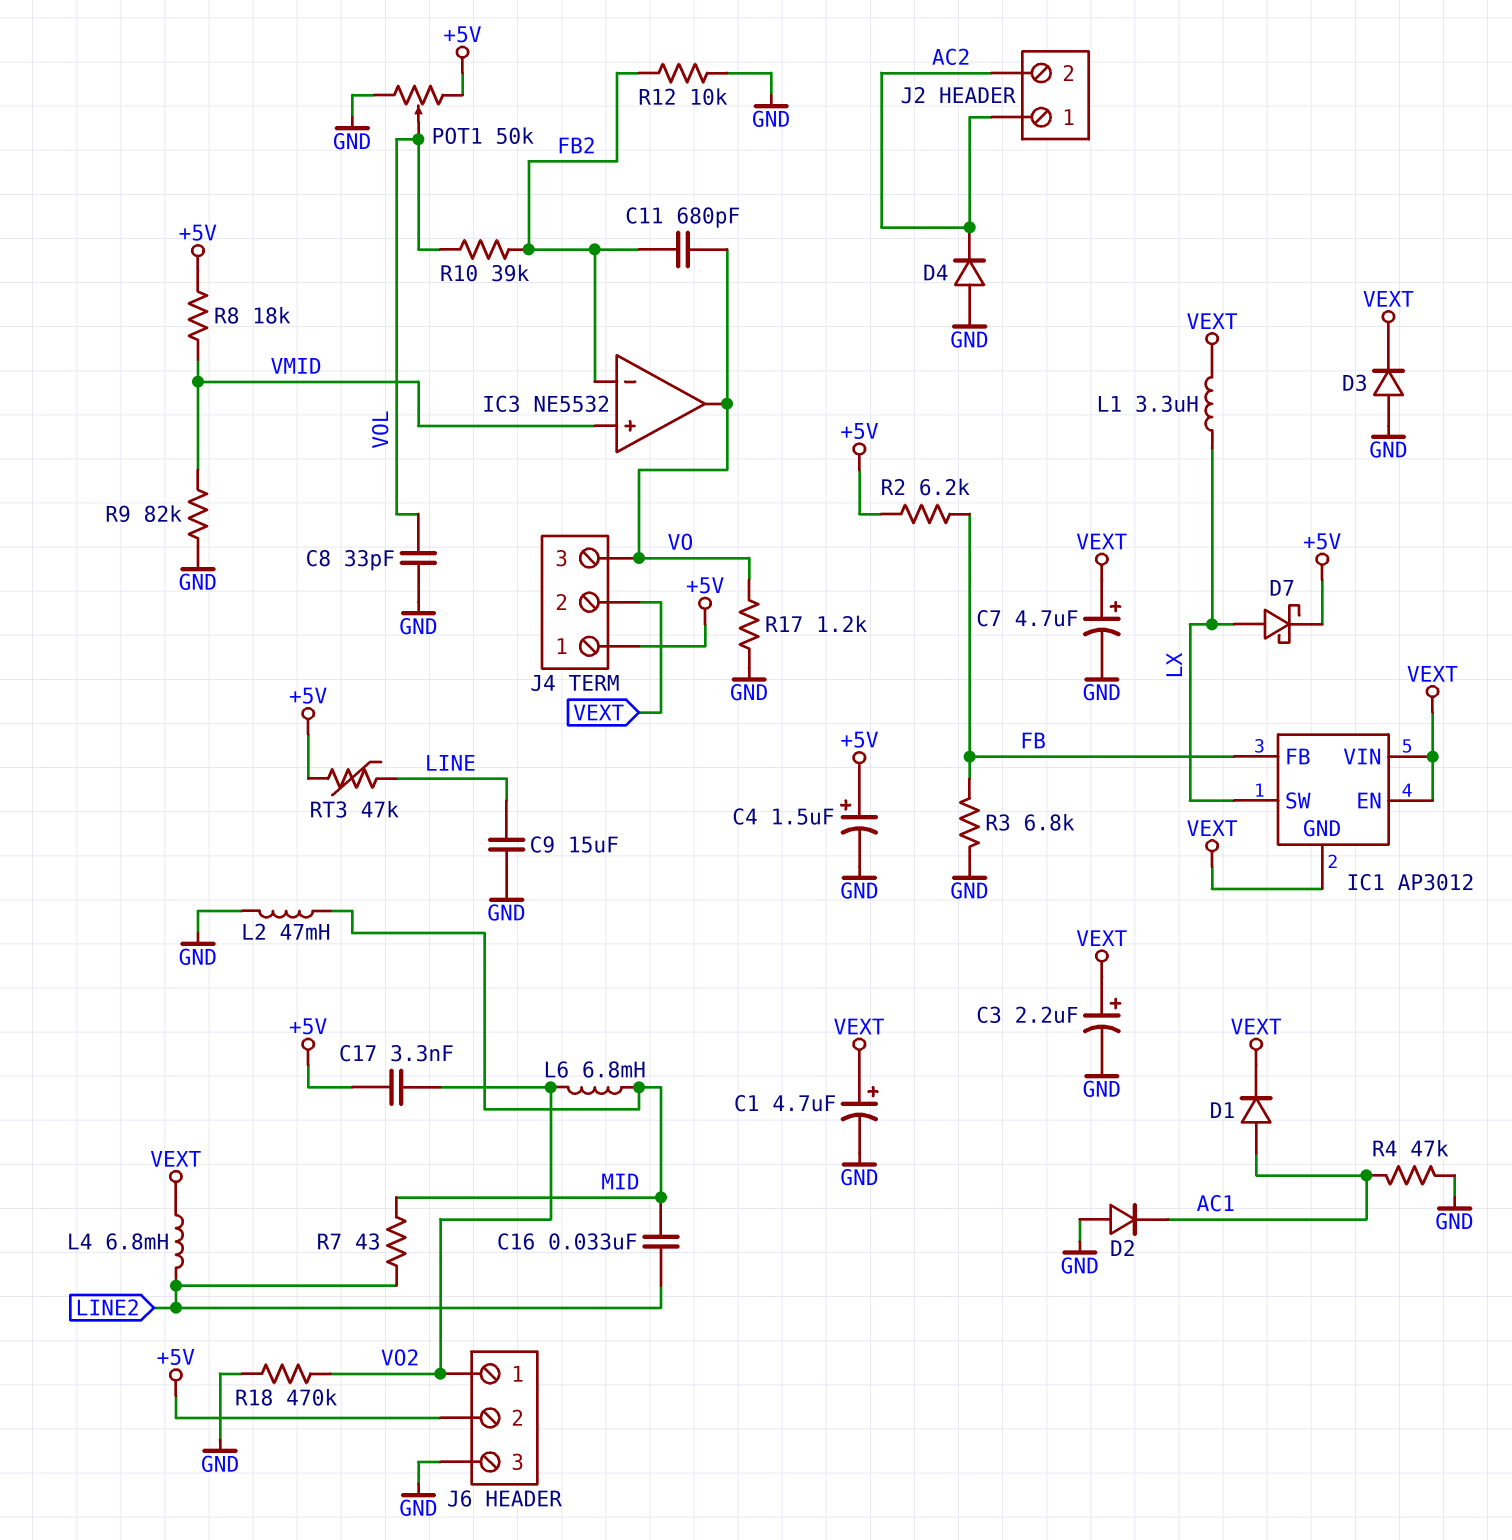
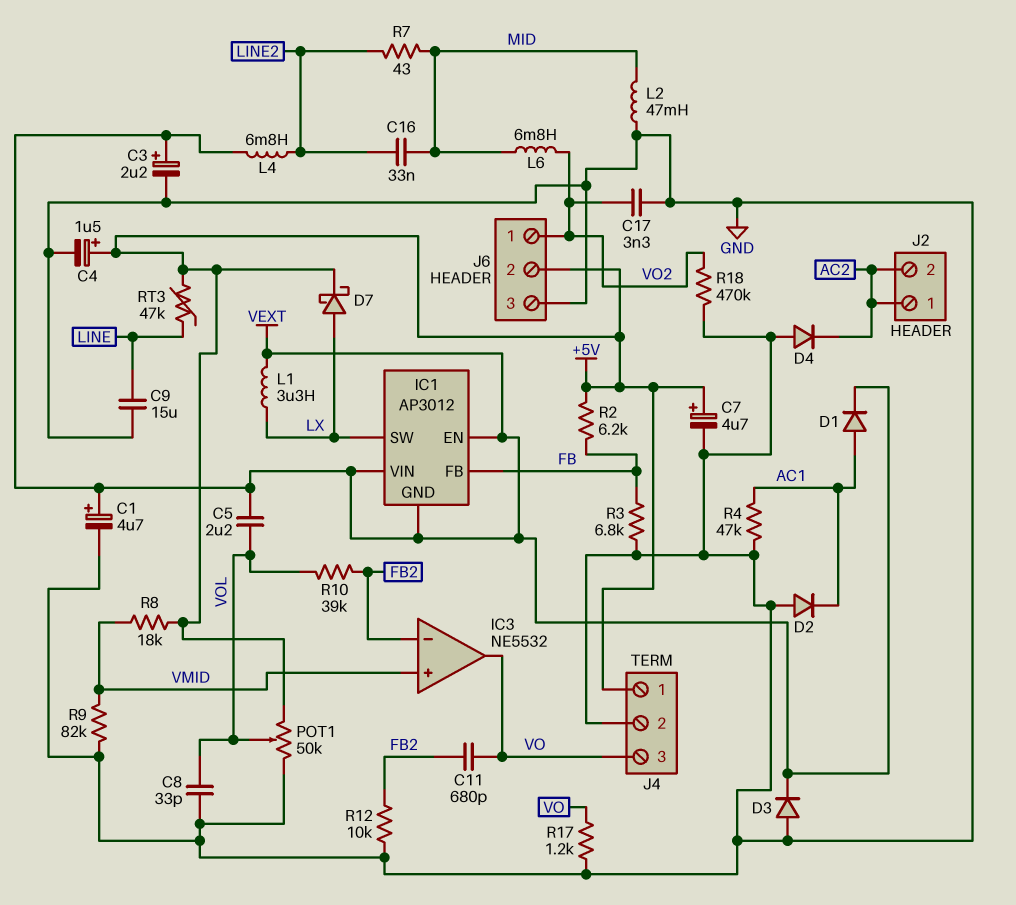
C5: none -> 2.2uF (VEXT, VOL)
C7: 4.7uF (plus VEXT, minus GND) -> 4.7uF (plus +5V, minus GND)
C17: 3.3nF (+5V, VO2) -> 3.3nF (GND, VO2)
J4 pin 2: VEXT -> GND

